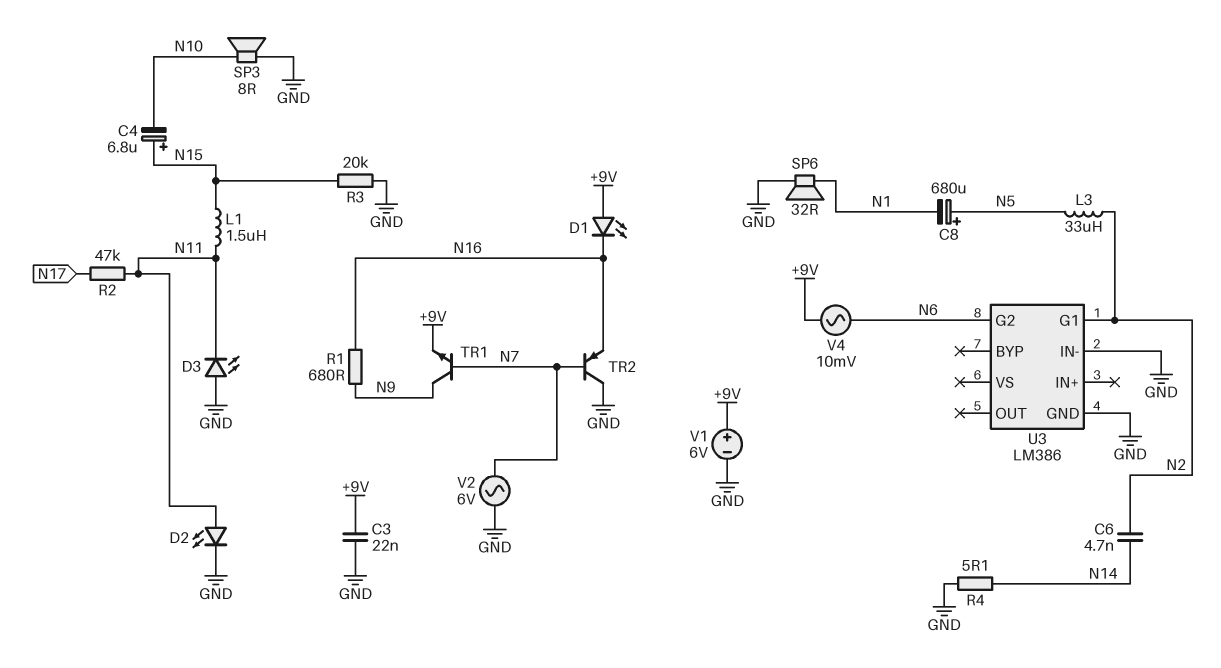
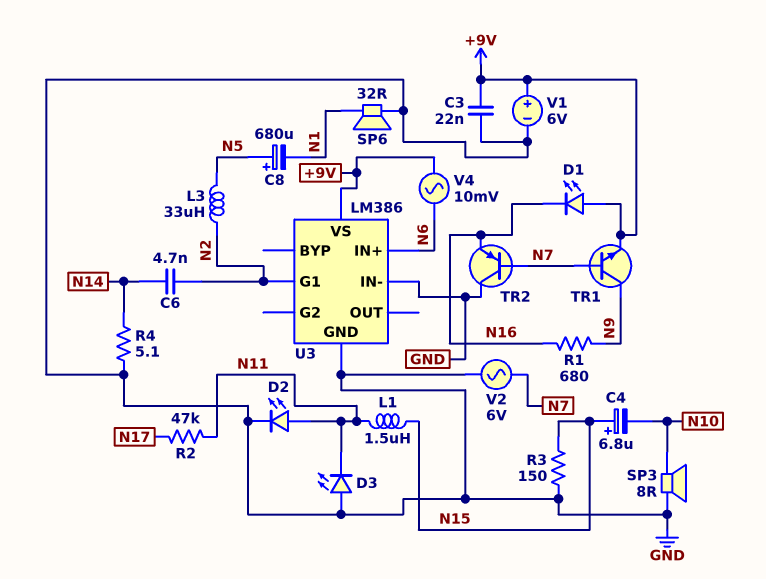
R3: 20k (GND, N15) -> 150 (GND, N15)
U3 pin G2: N6 -> none
U3 pin IN+: none -> N6
U3 pin VS: none -> +9V

